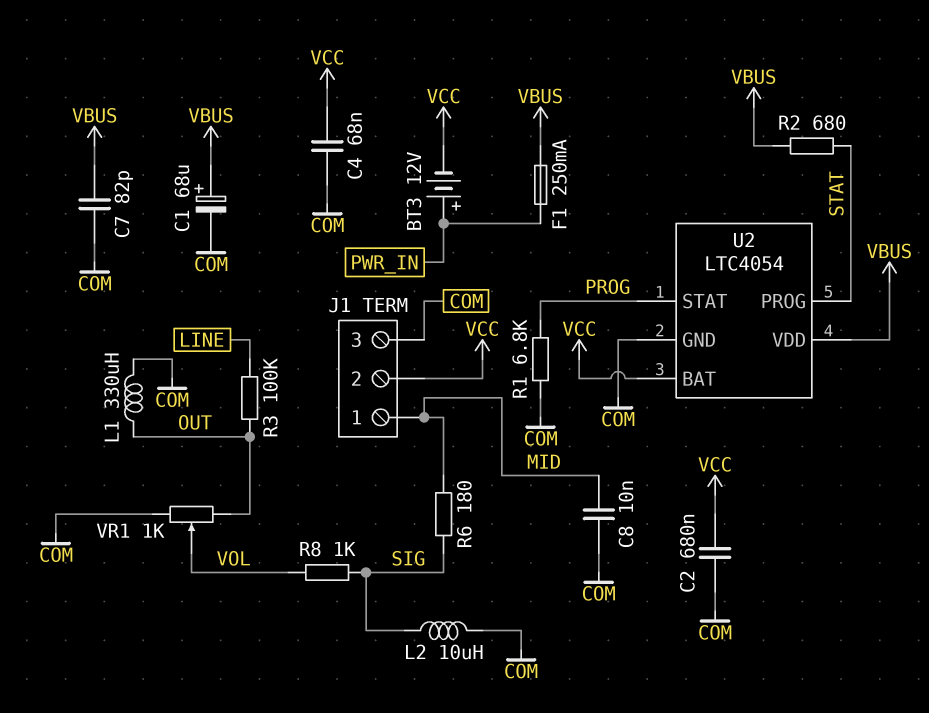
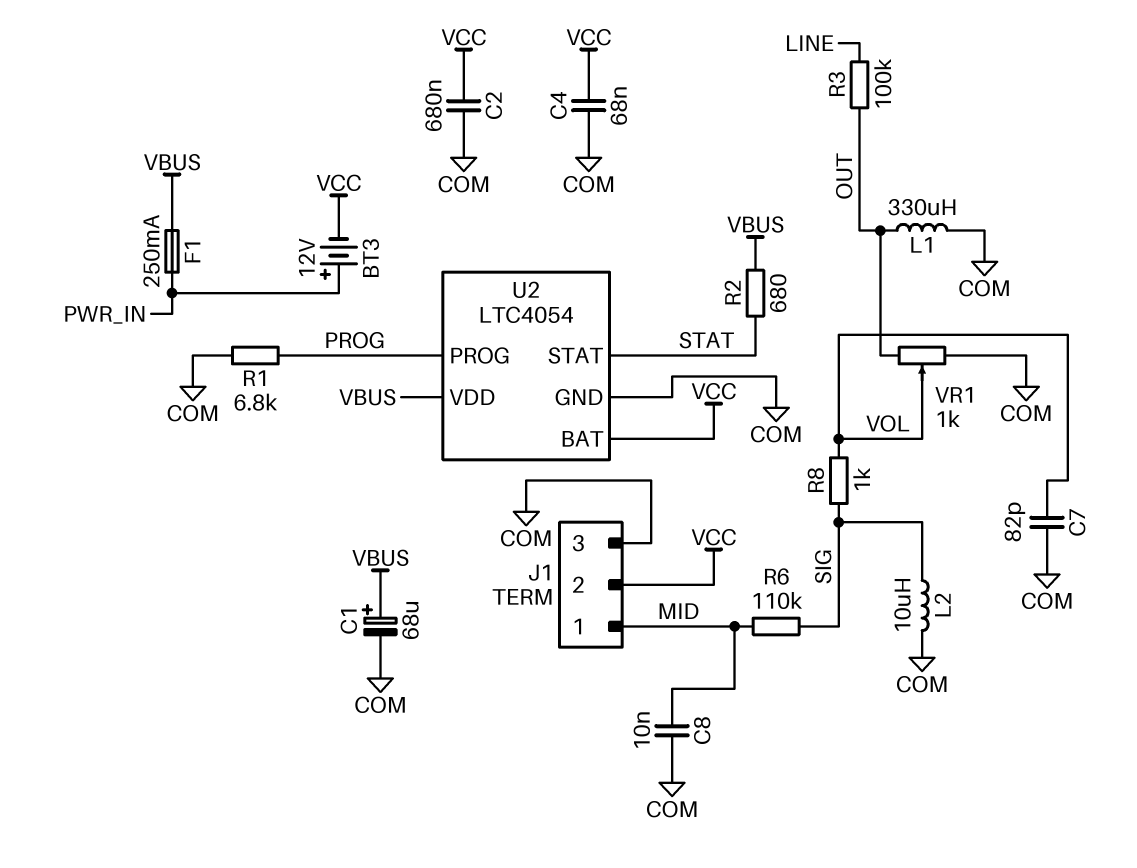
C7: 82pF (COM, VBUS) -> 82pF (COM, VOL)
R6: 180 (MID, SIG) -> 110k (MID, SIG)
U2 pin PROG: STAT -> PROG
U2 pin STAT: PROG -> STAT

